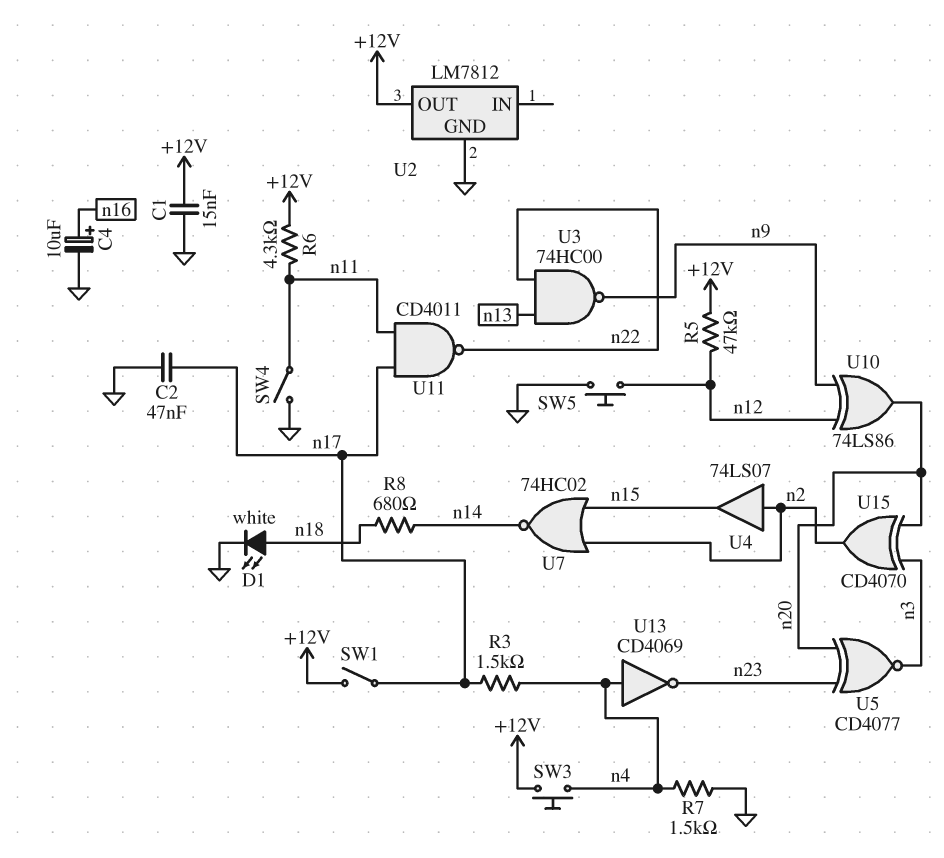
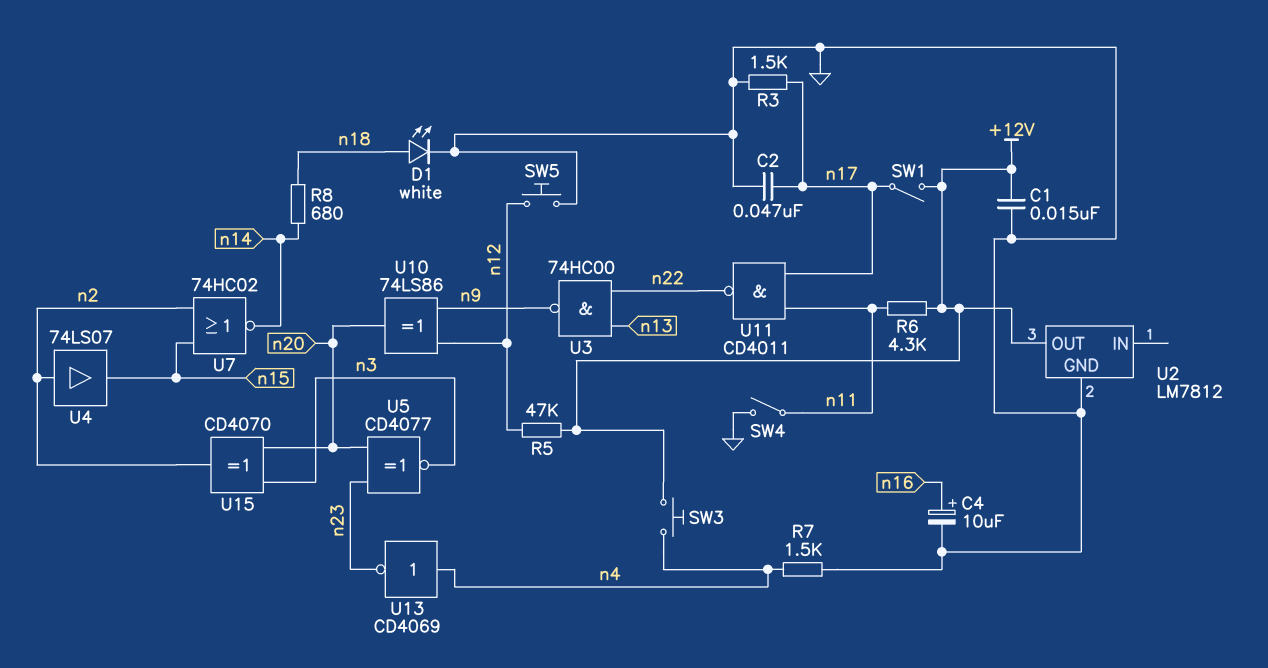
R3: 1.5k (n4, n17) -> 1.5k (GND, n17)

